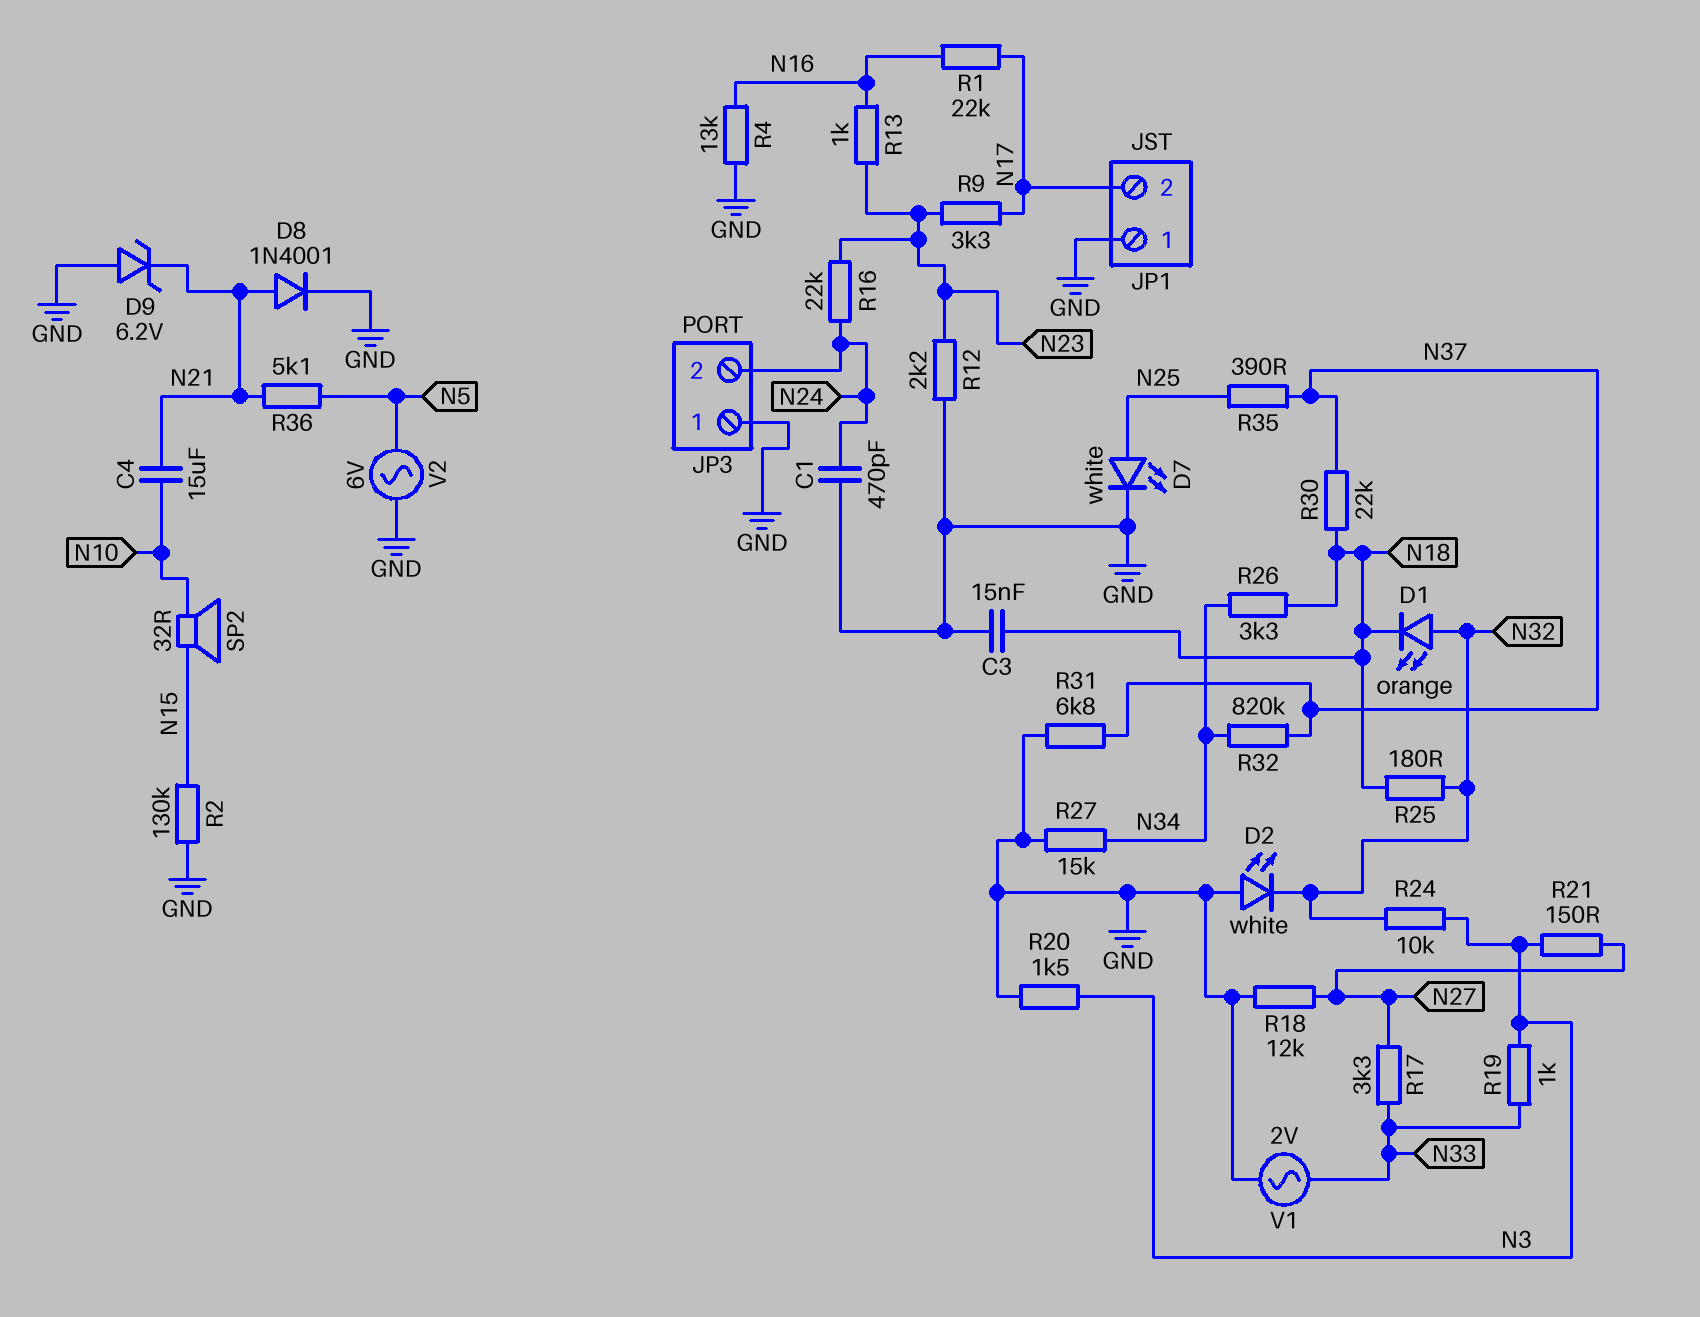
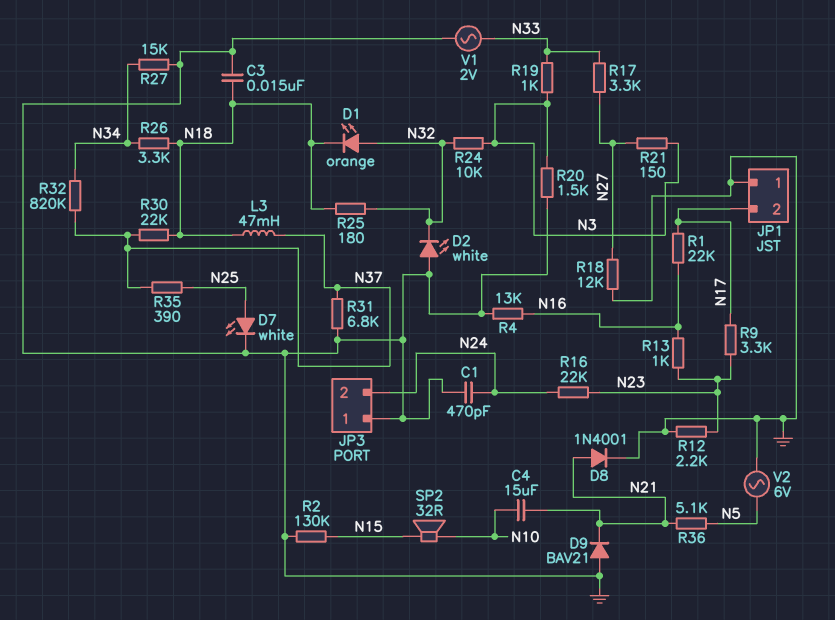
D9: zener 6.2V (A GND, K N21) -> diode BAV21 (A GND, K N21)
L3: none -> 47mH (N18, N37)

